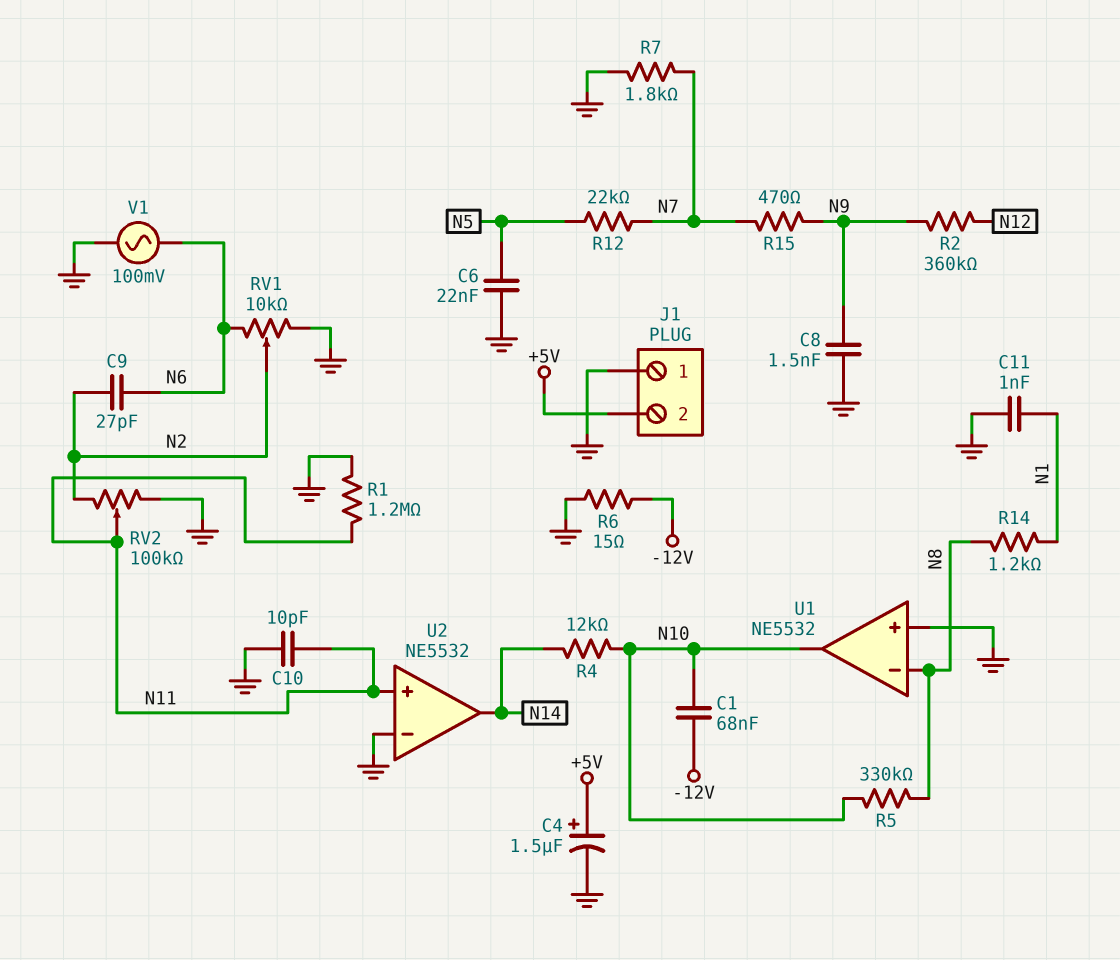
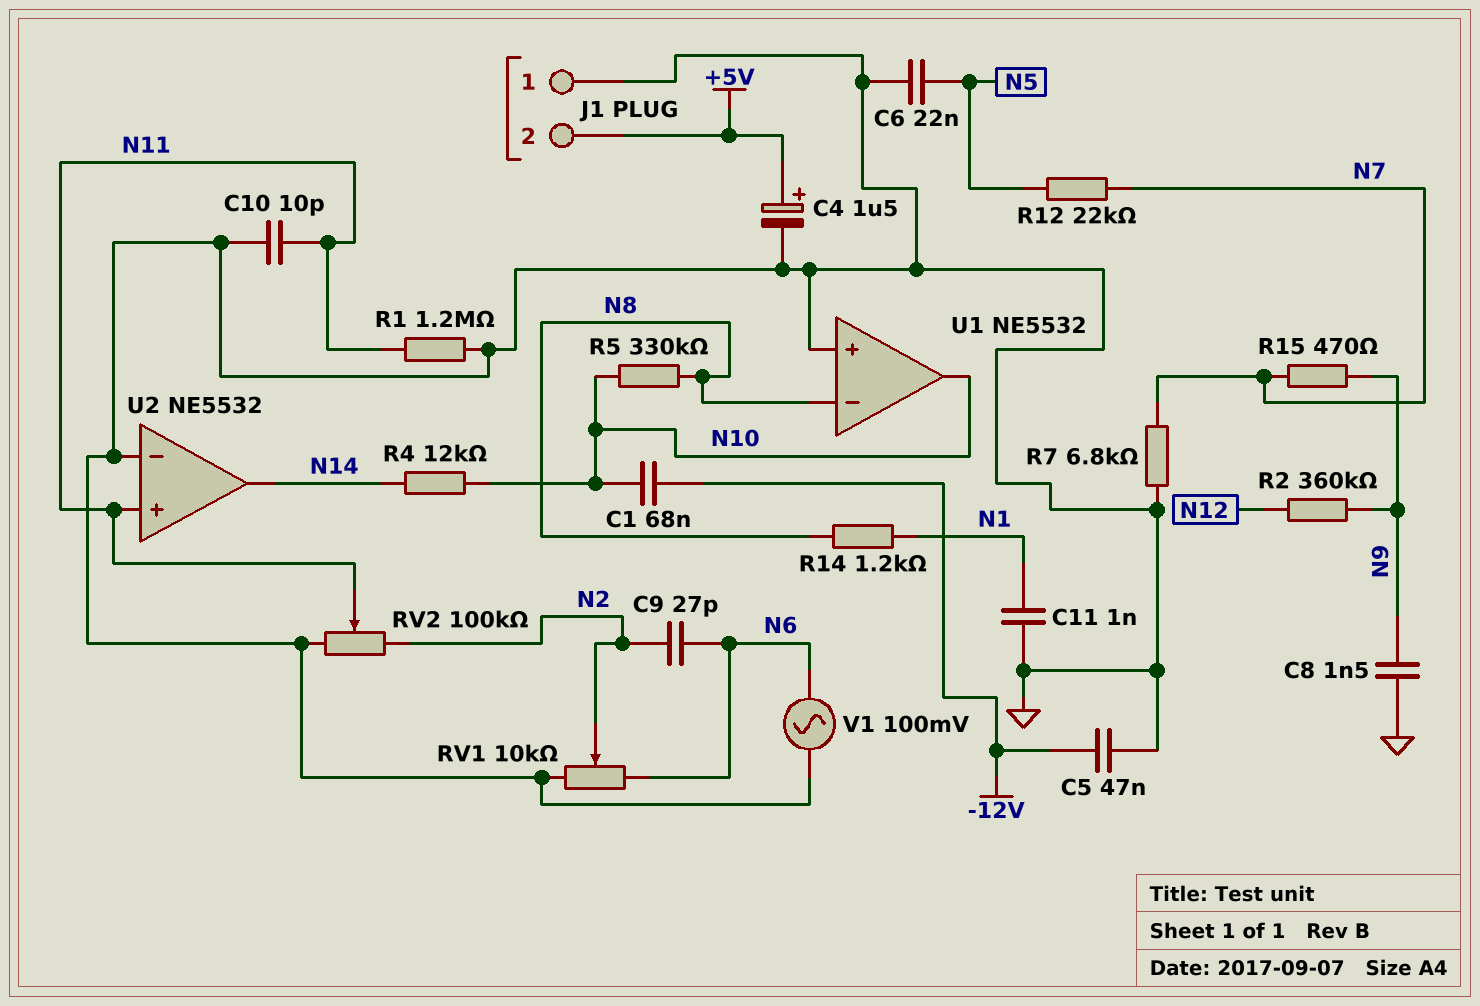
C5: none -> 47nF (-12V, GND)
R6: 15 (-12V, GND) -> none
R7: 1.8k (GND, N7) -> 6.8k (GND, N7)

